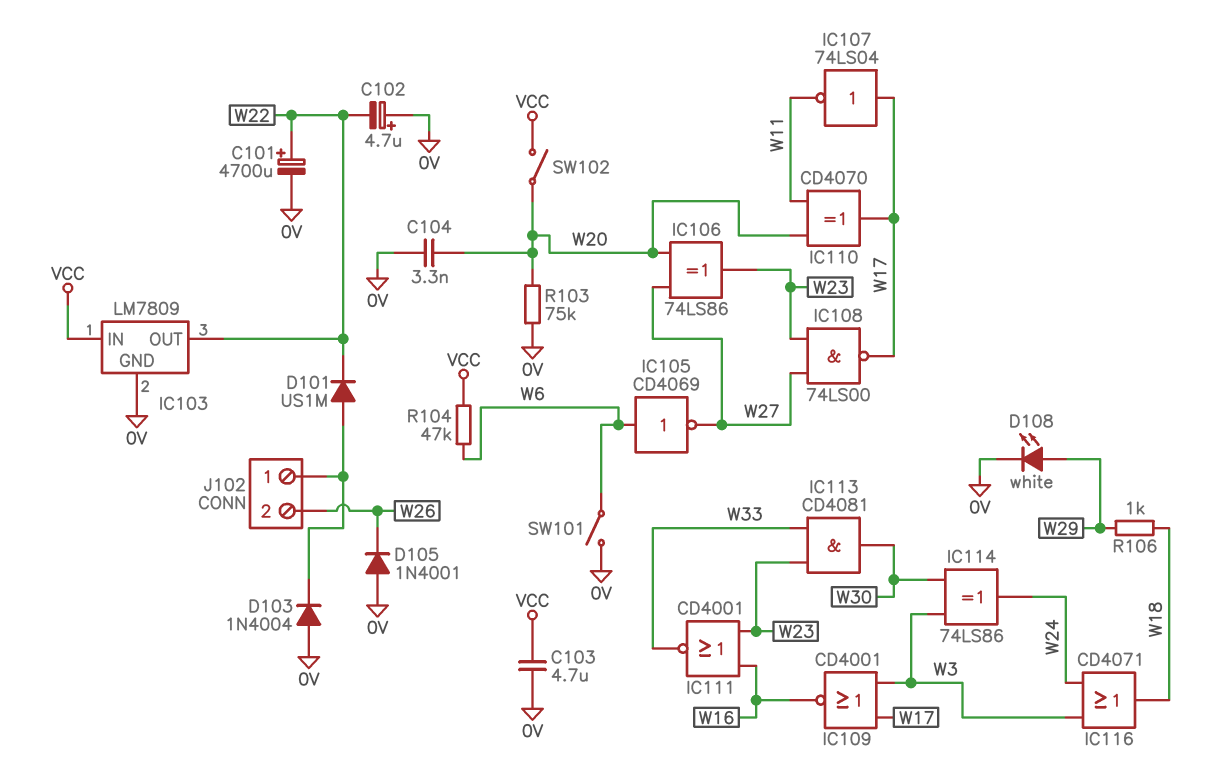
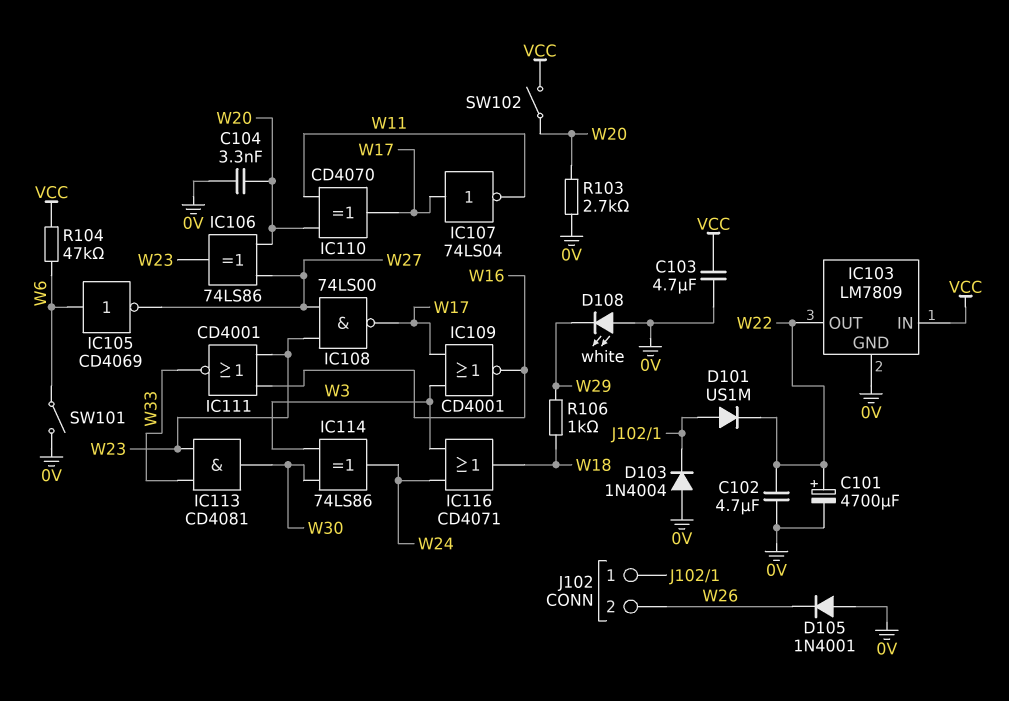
C102: 4.7uF (plus 0V, minus W22) -> 4.7uF (0V, W22)
D108: LED white (A W29, K 0V) -> LED white (A 0V, K W29)
R103: 75k (0V, W20) -> 2.7k (0V, W20)

